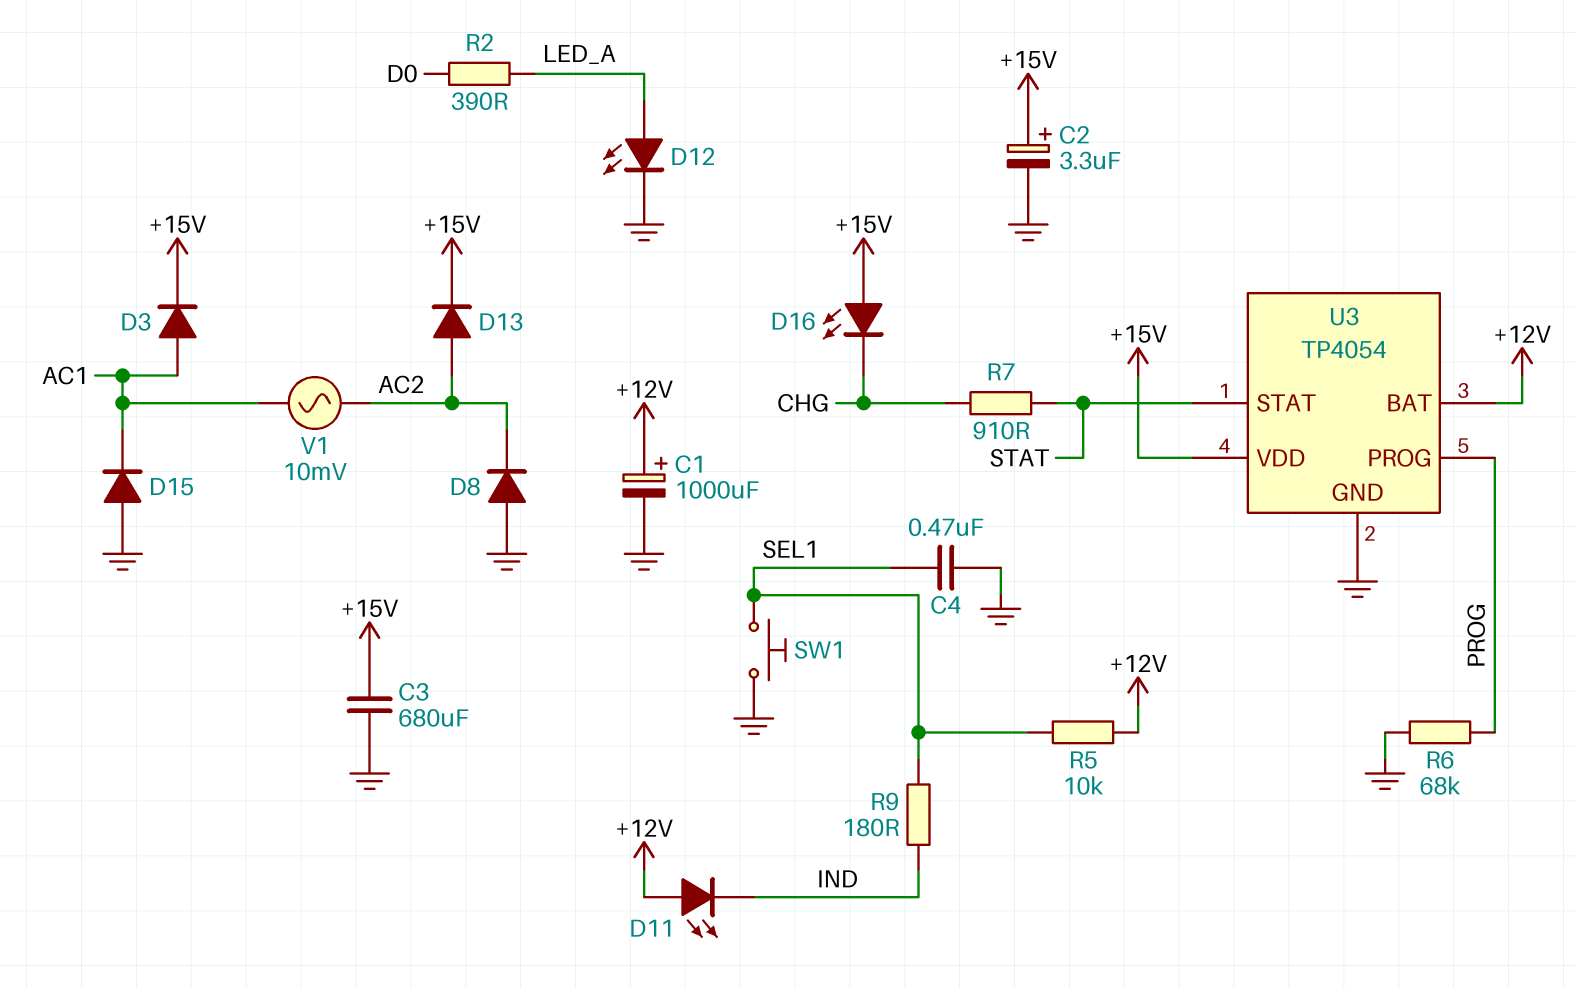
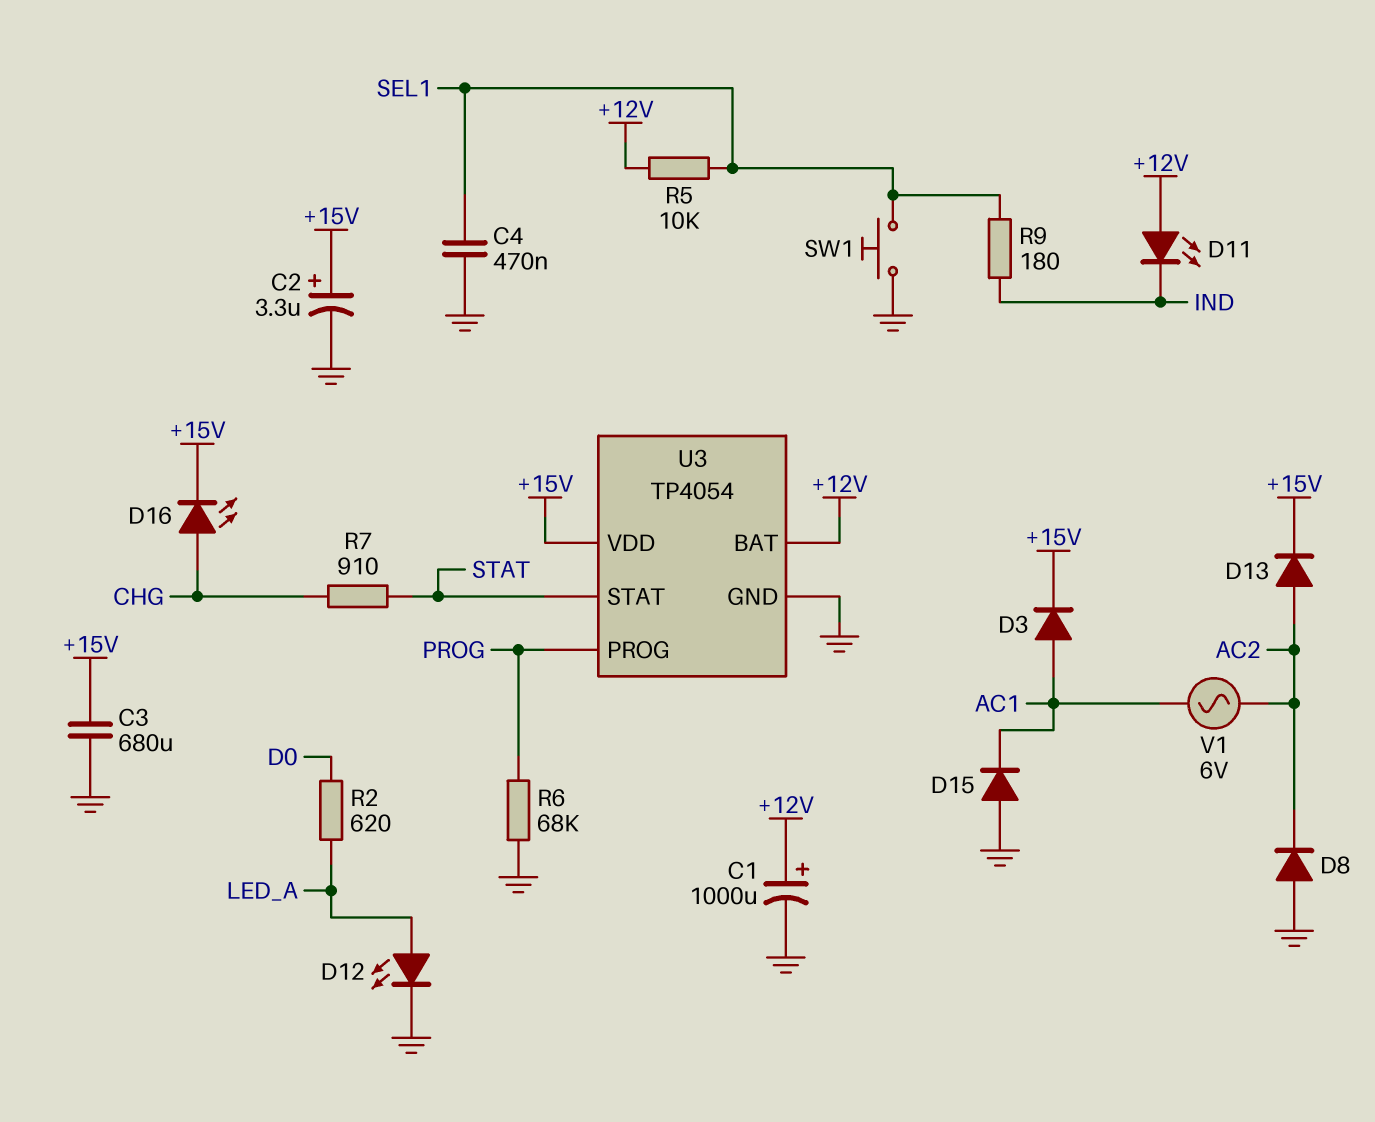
D16: LED (A +15V, K CHG) -> LED (A CHG, K +15V)
R2: 390 (D0, LED_A) -> 620 (D0, LED_A)
V1: AC 10mV (AC1, AC2) -> AC 6V (AC1, AC2)

